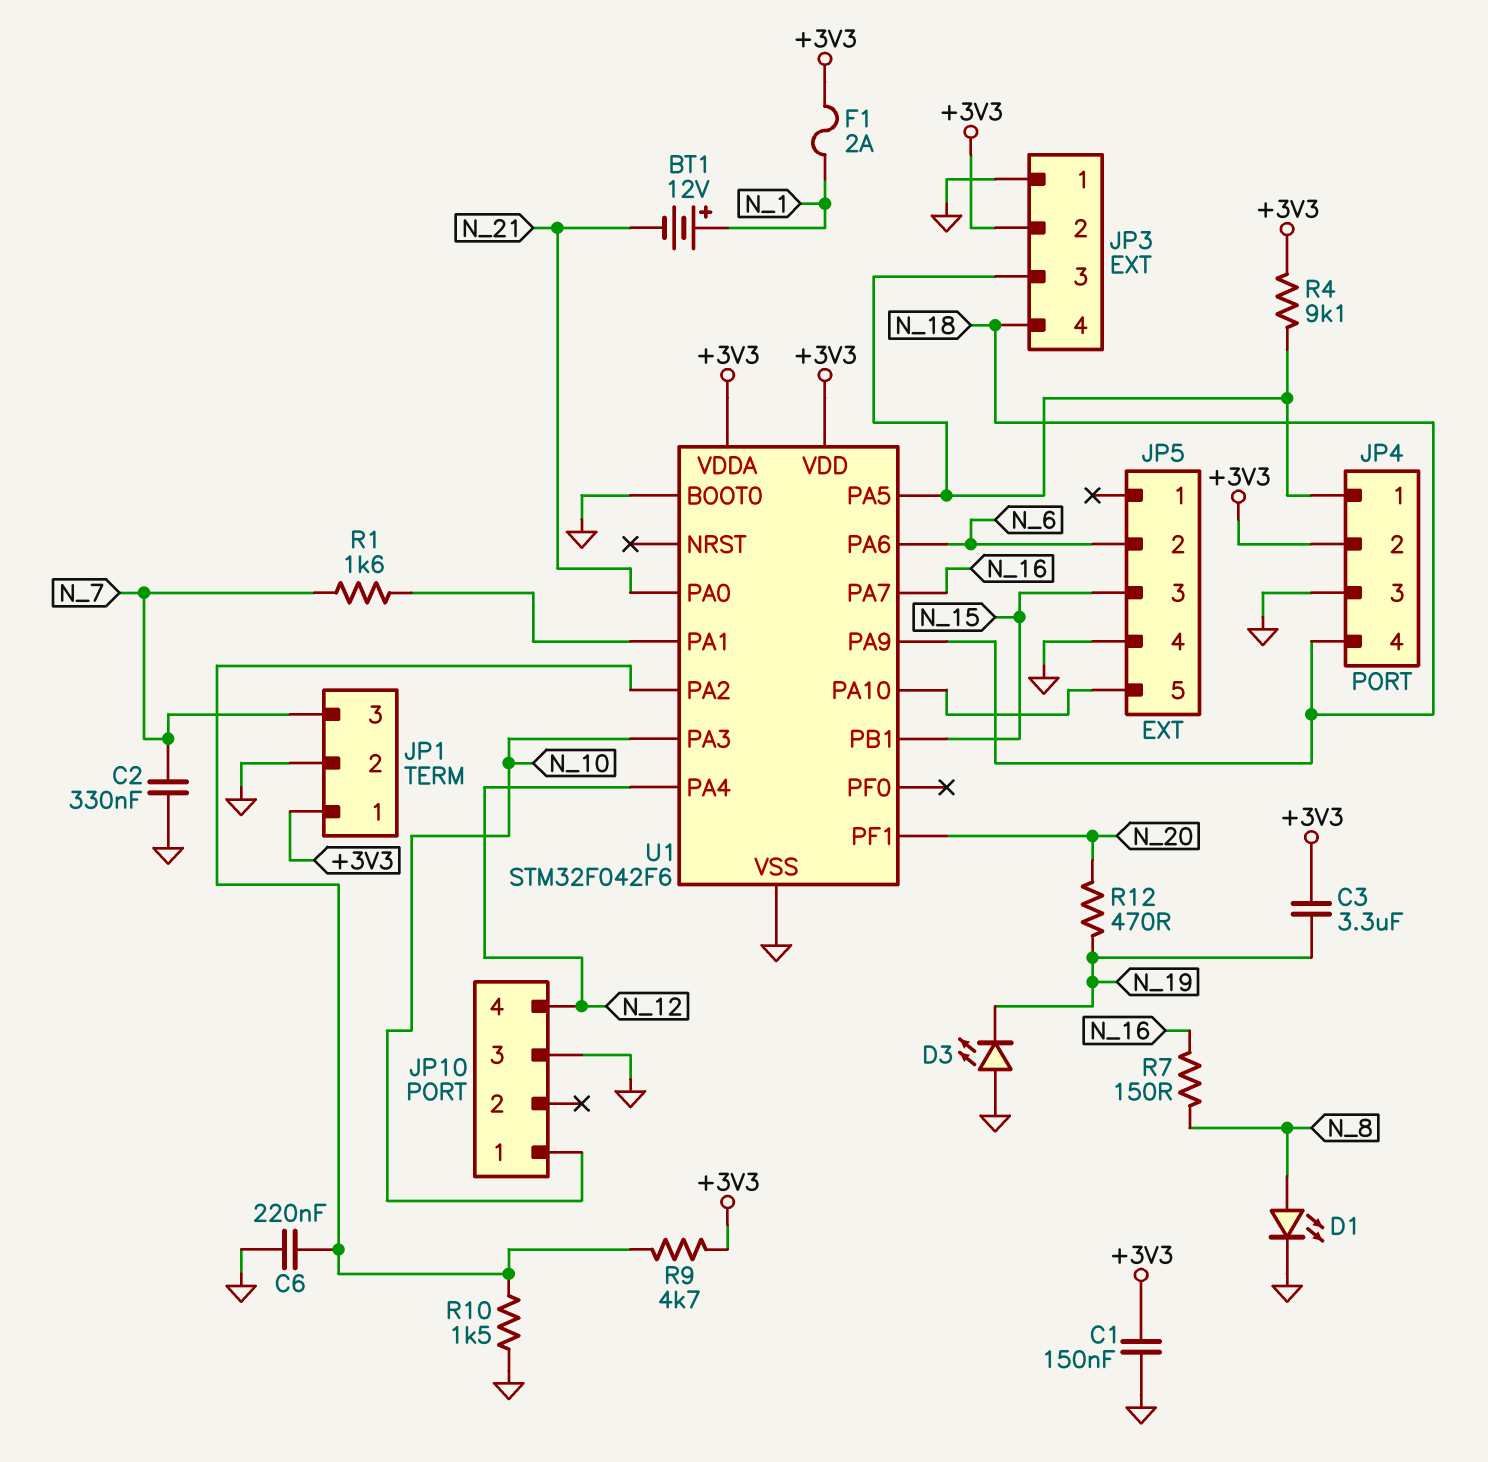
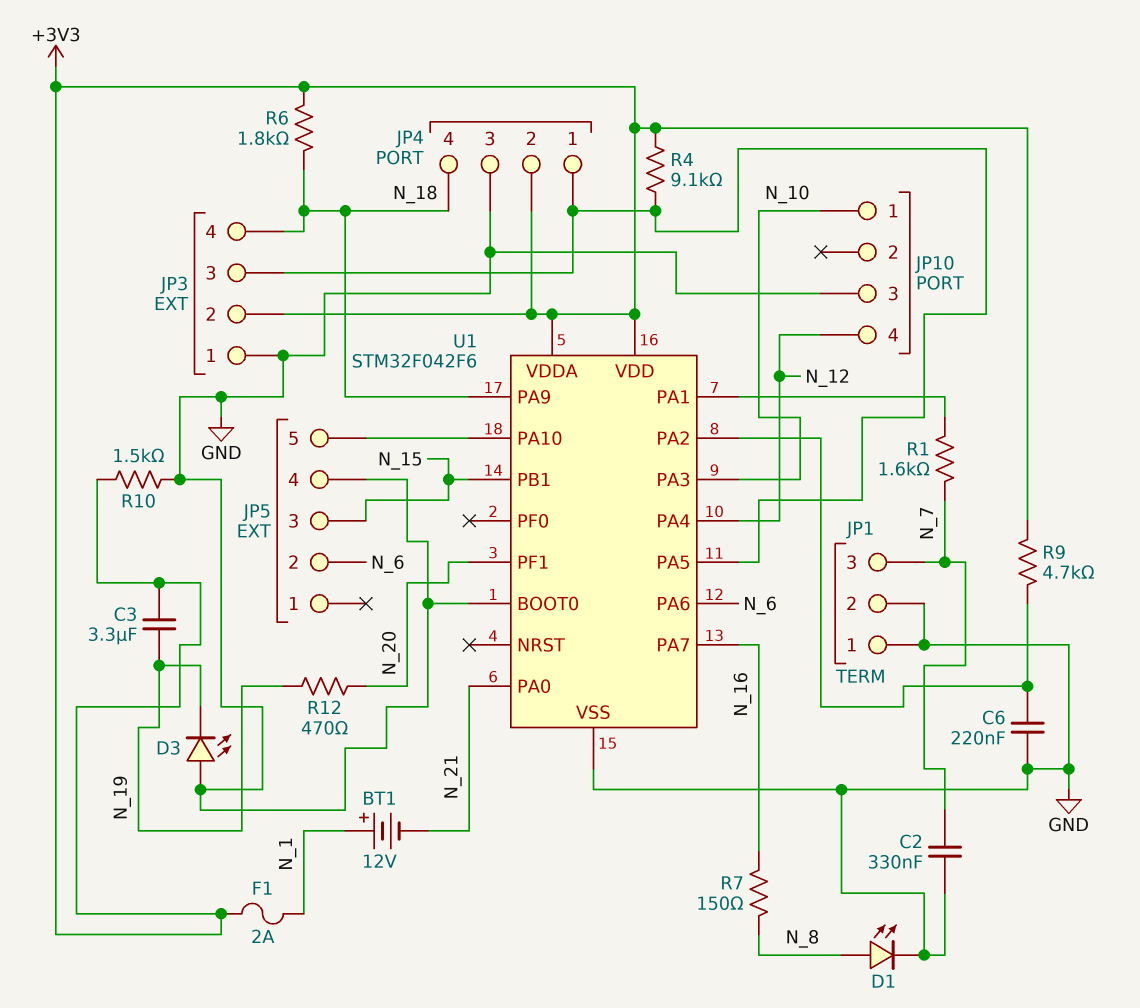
C1: 150nF (+3V3, GND) -> none
JP1 pin 1: +3V3 -> GND
R6: none -> 1.8k (+3V3, N_18)
R10: 1.5k (GND, U1/PA2) -> 1.5k (+3V3, GND)

